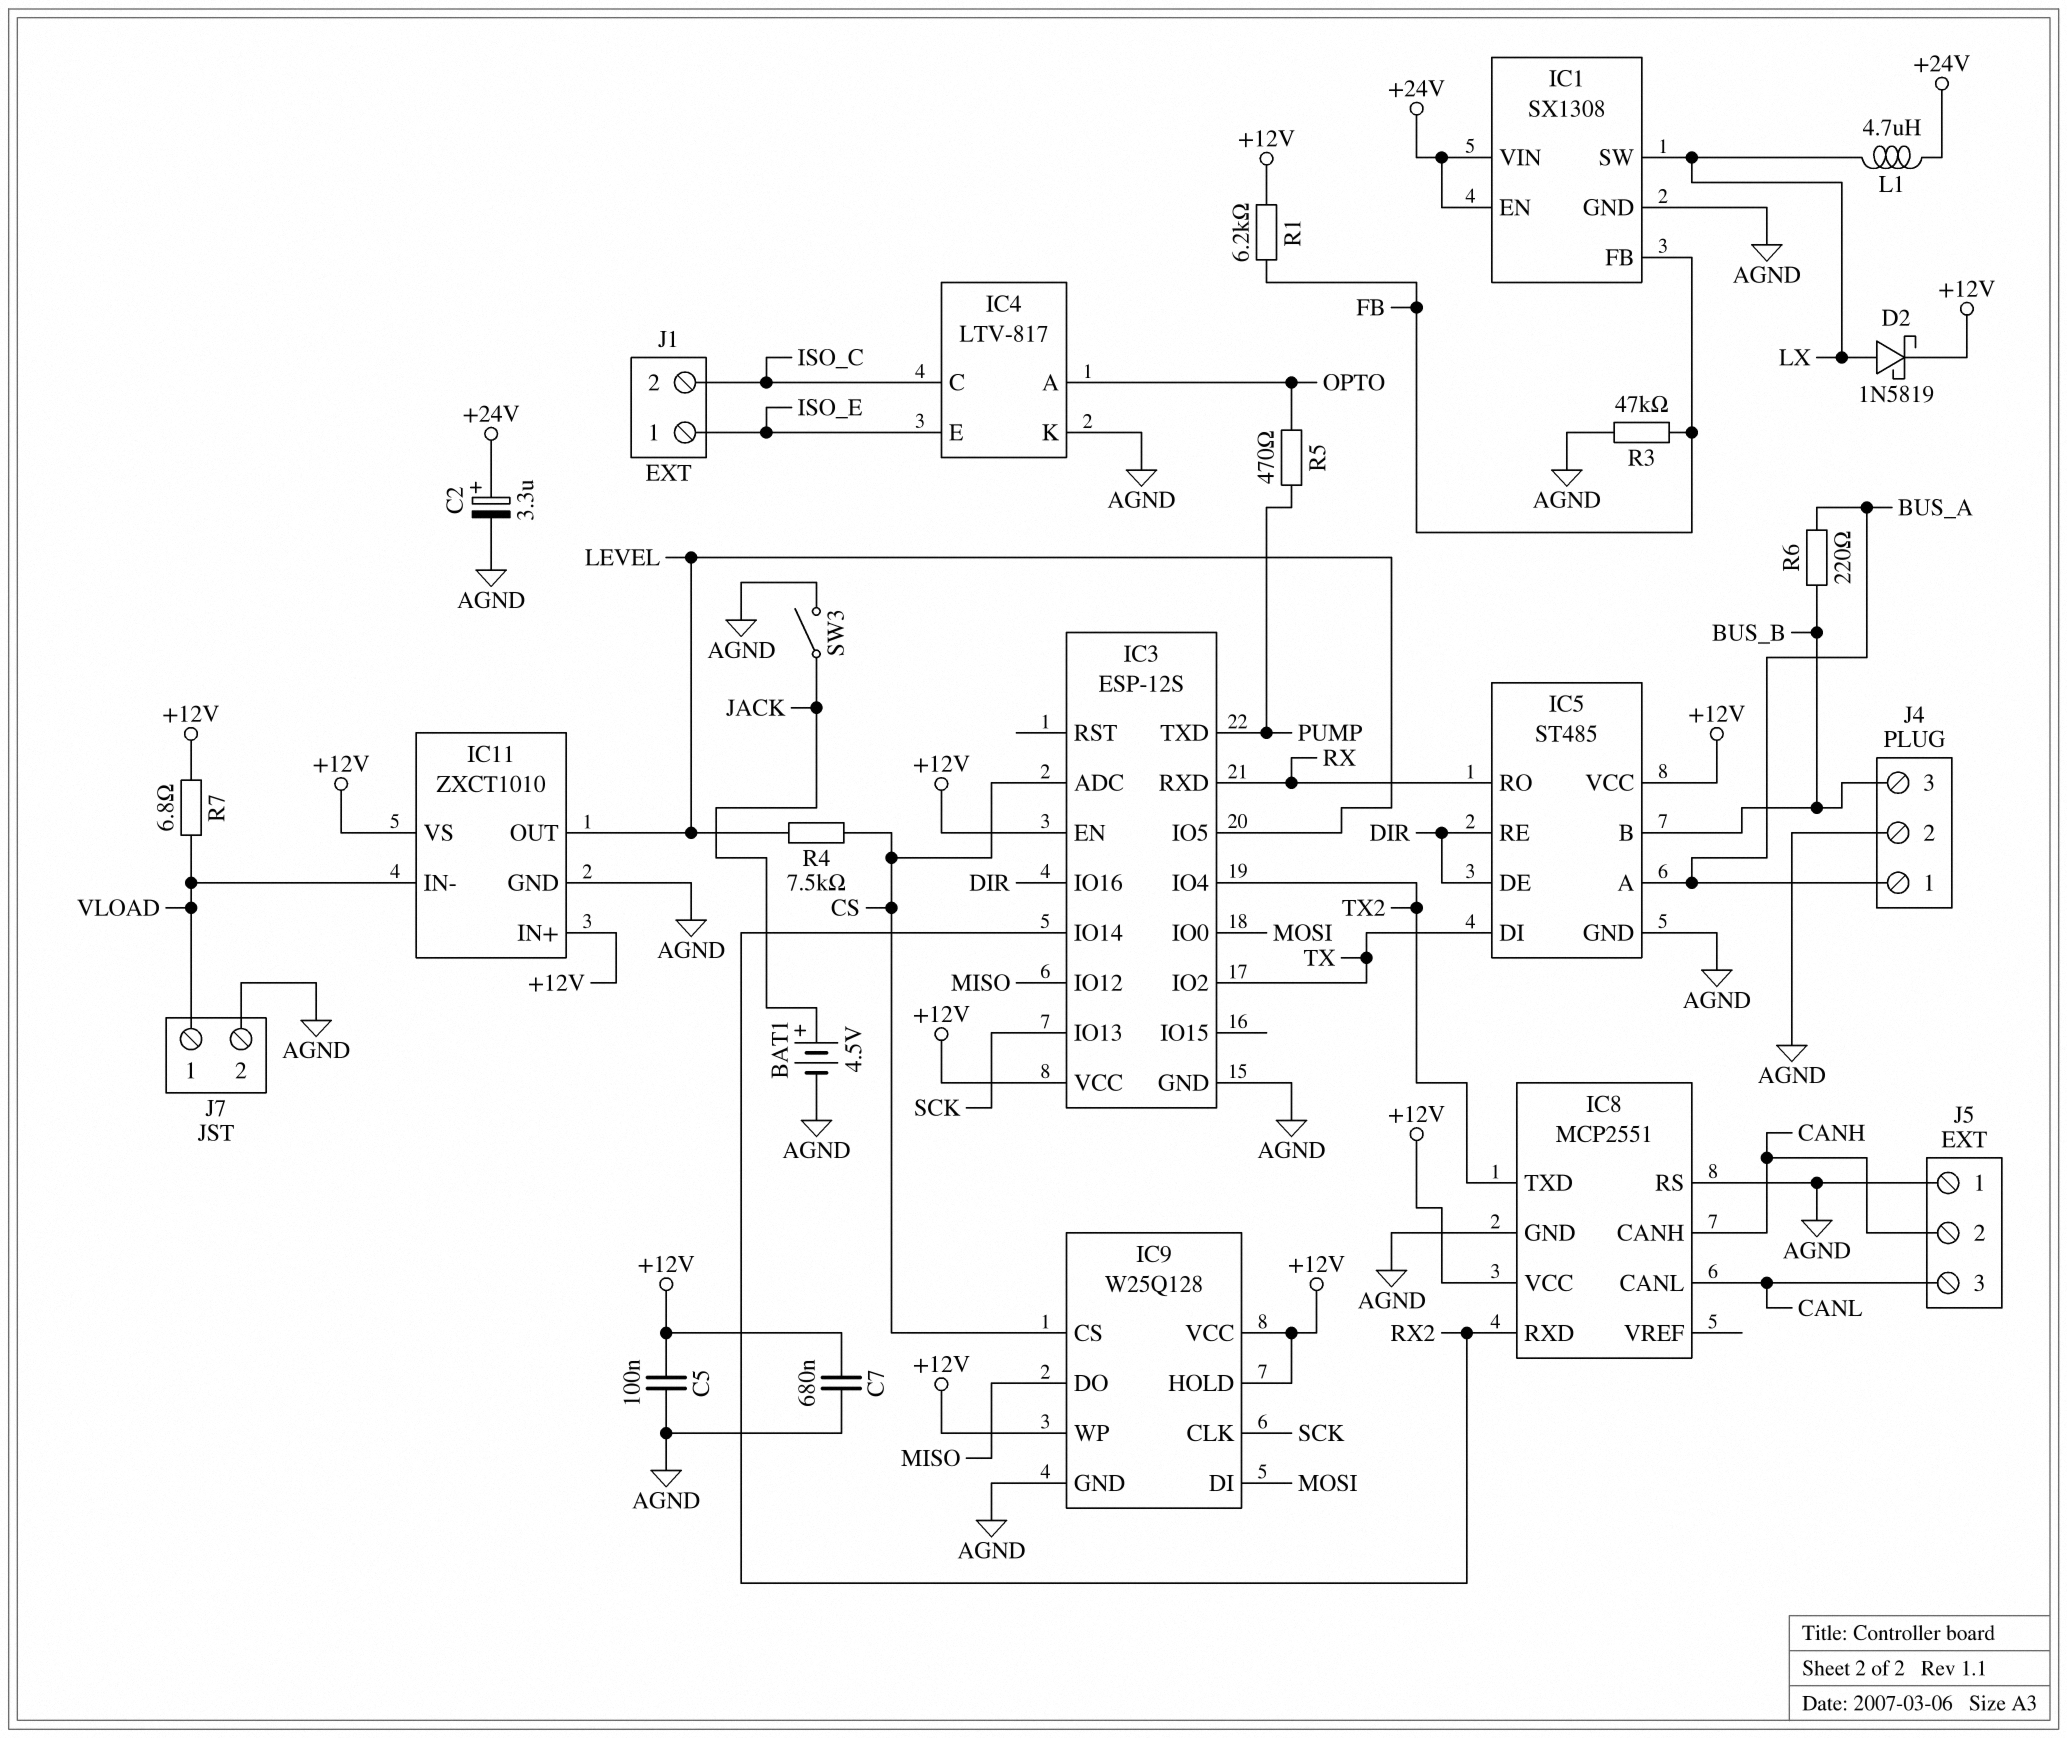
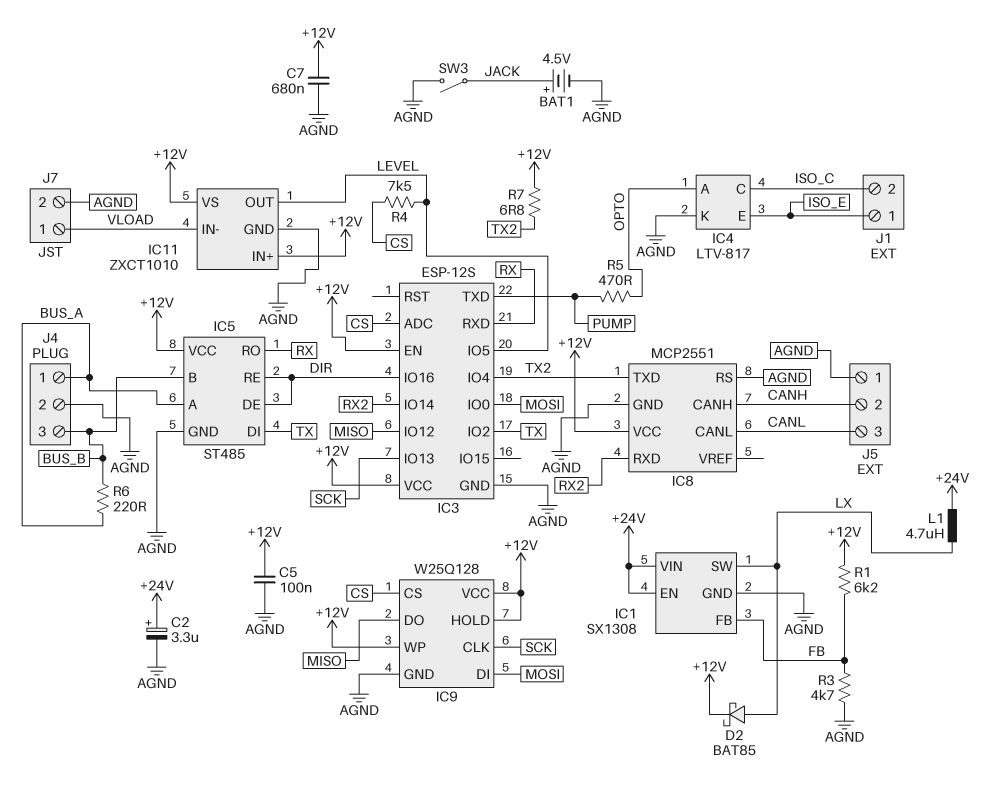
D2: schottky 1N5819 (A LX, K +12V) -> schottky BAT85 (A LX, K +12V)
R3: 47k (AGND, FB) -> 4.7k (AGND, FB)
R7: 6.8 (+12V, VLOAD) -> 6.8 (+12V, TX2)

